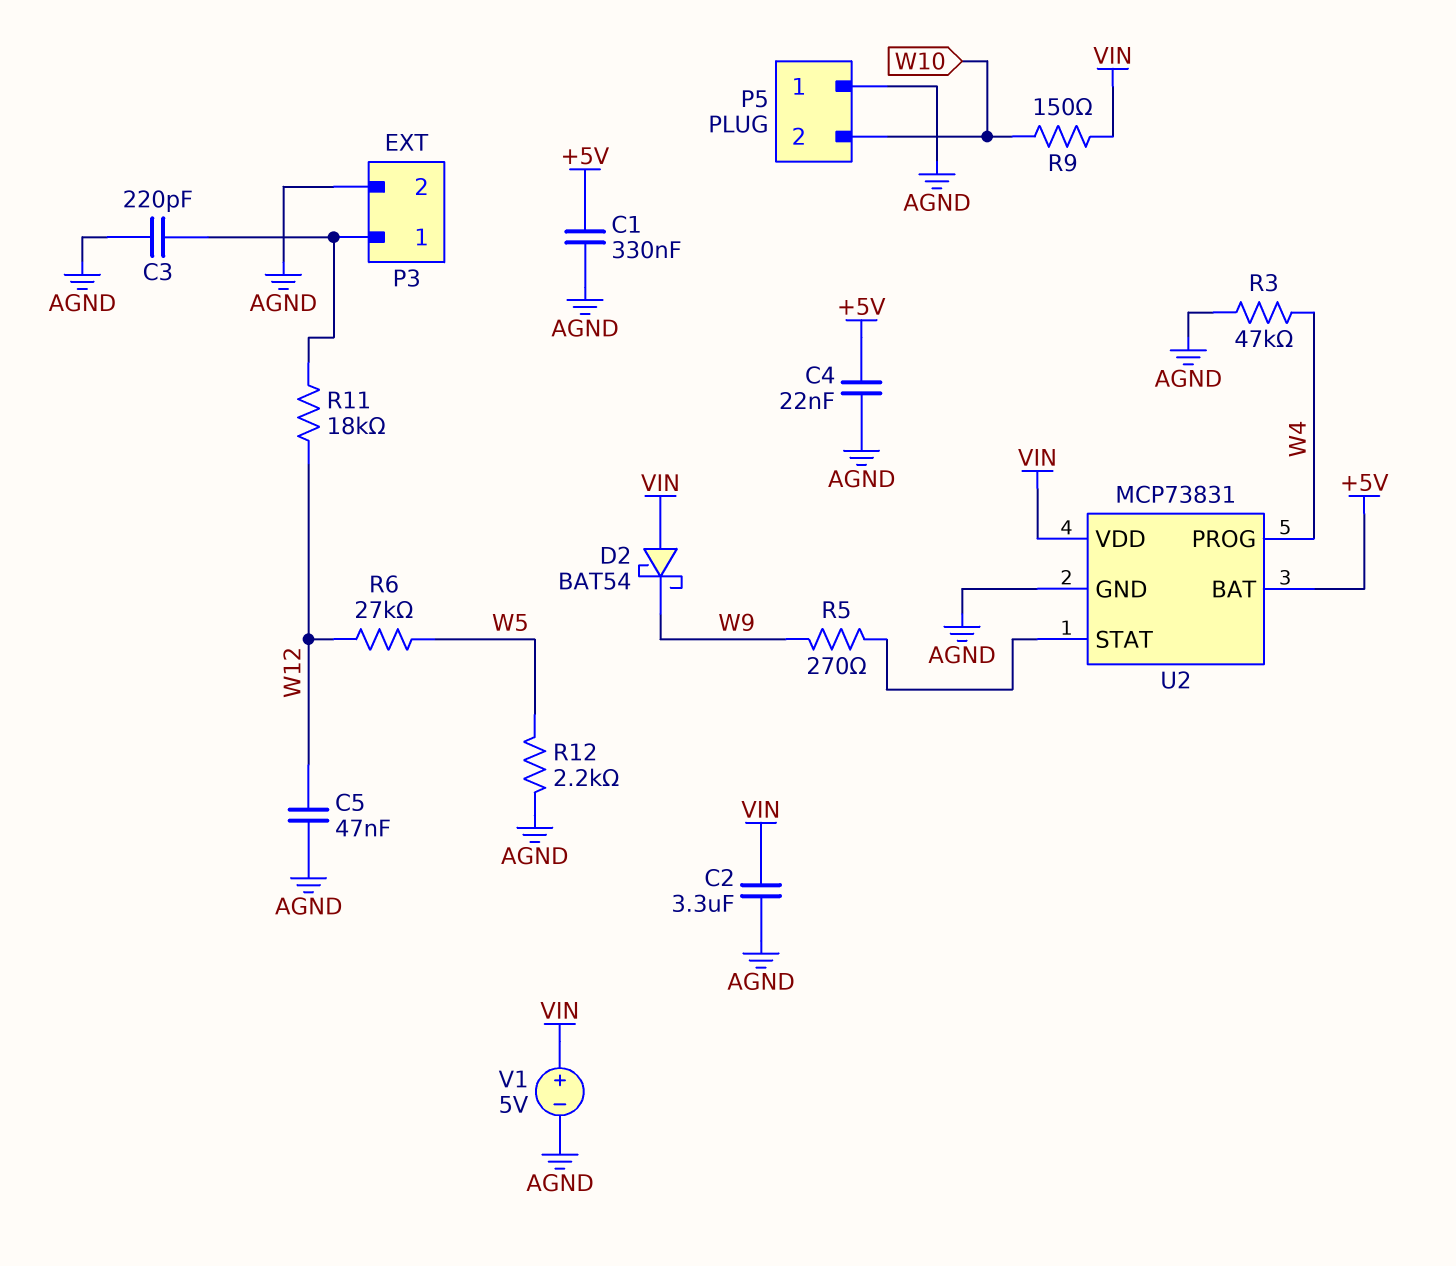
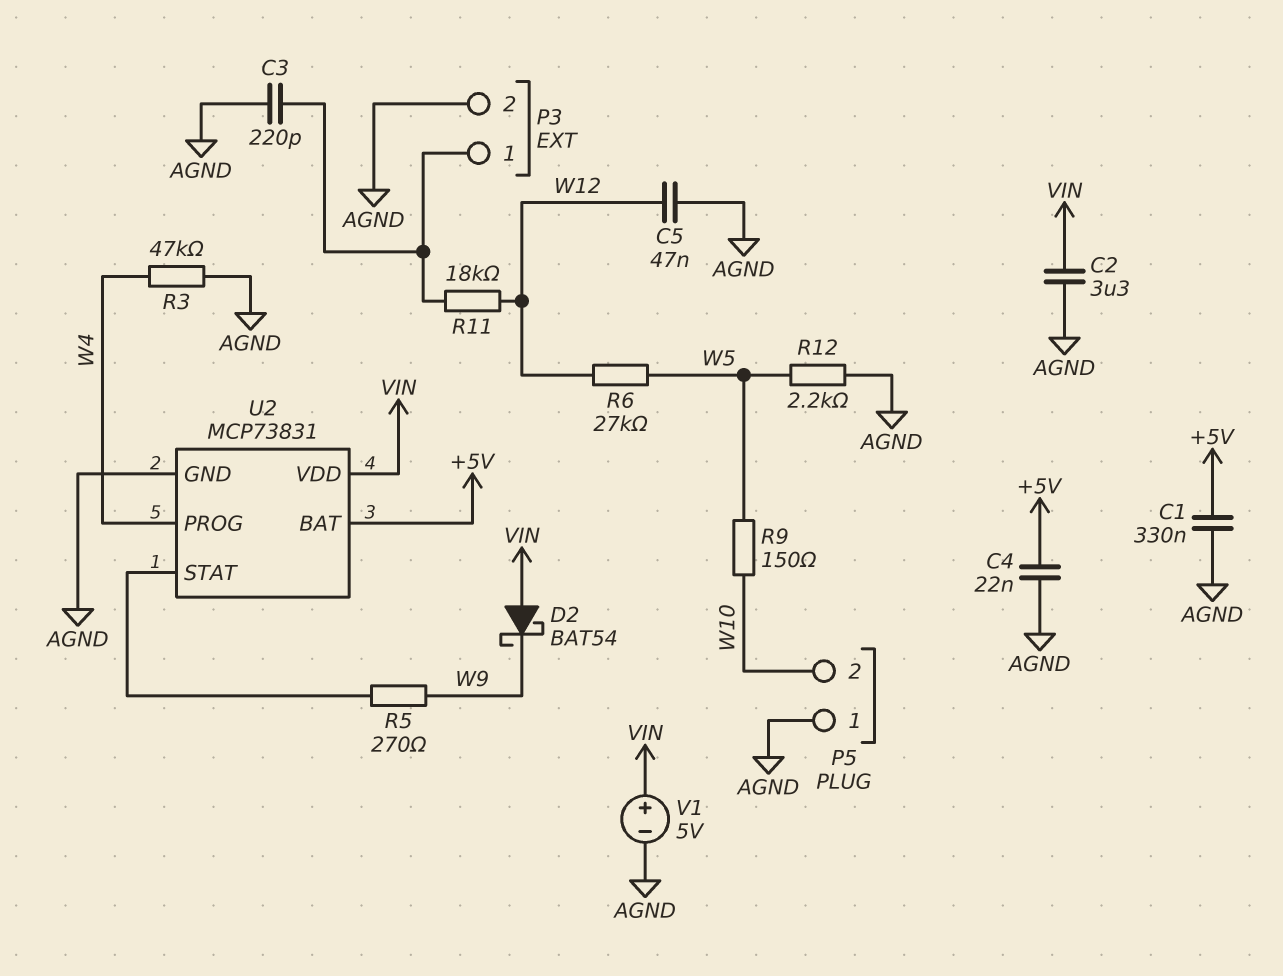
R9: 150 (VIN, W10) -> 150 (W5, W10)

